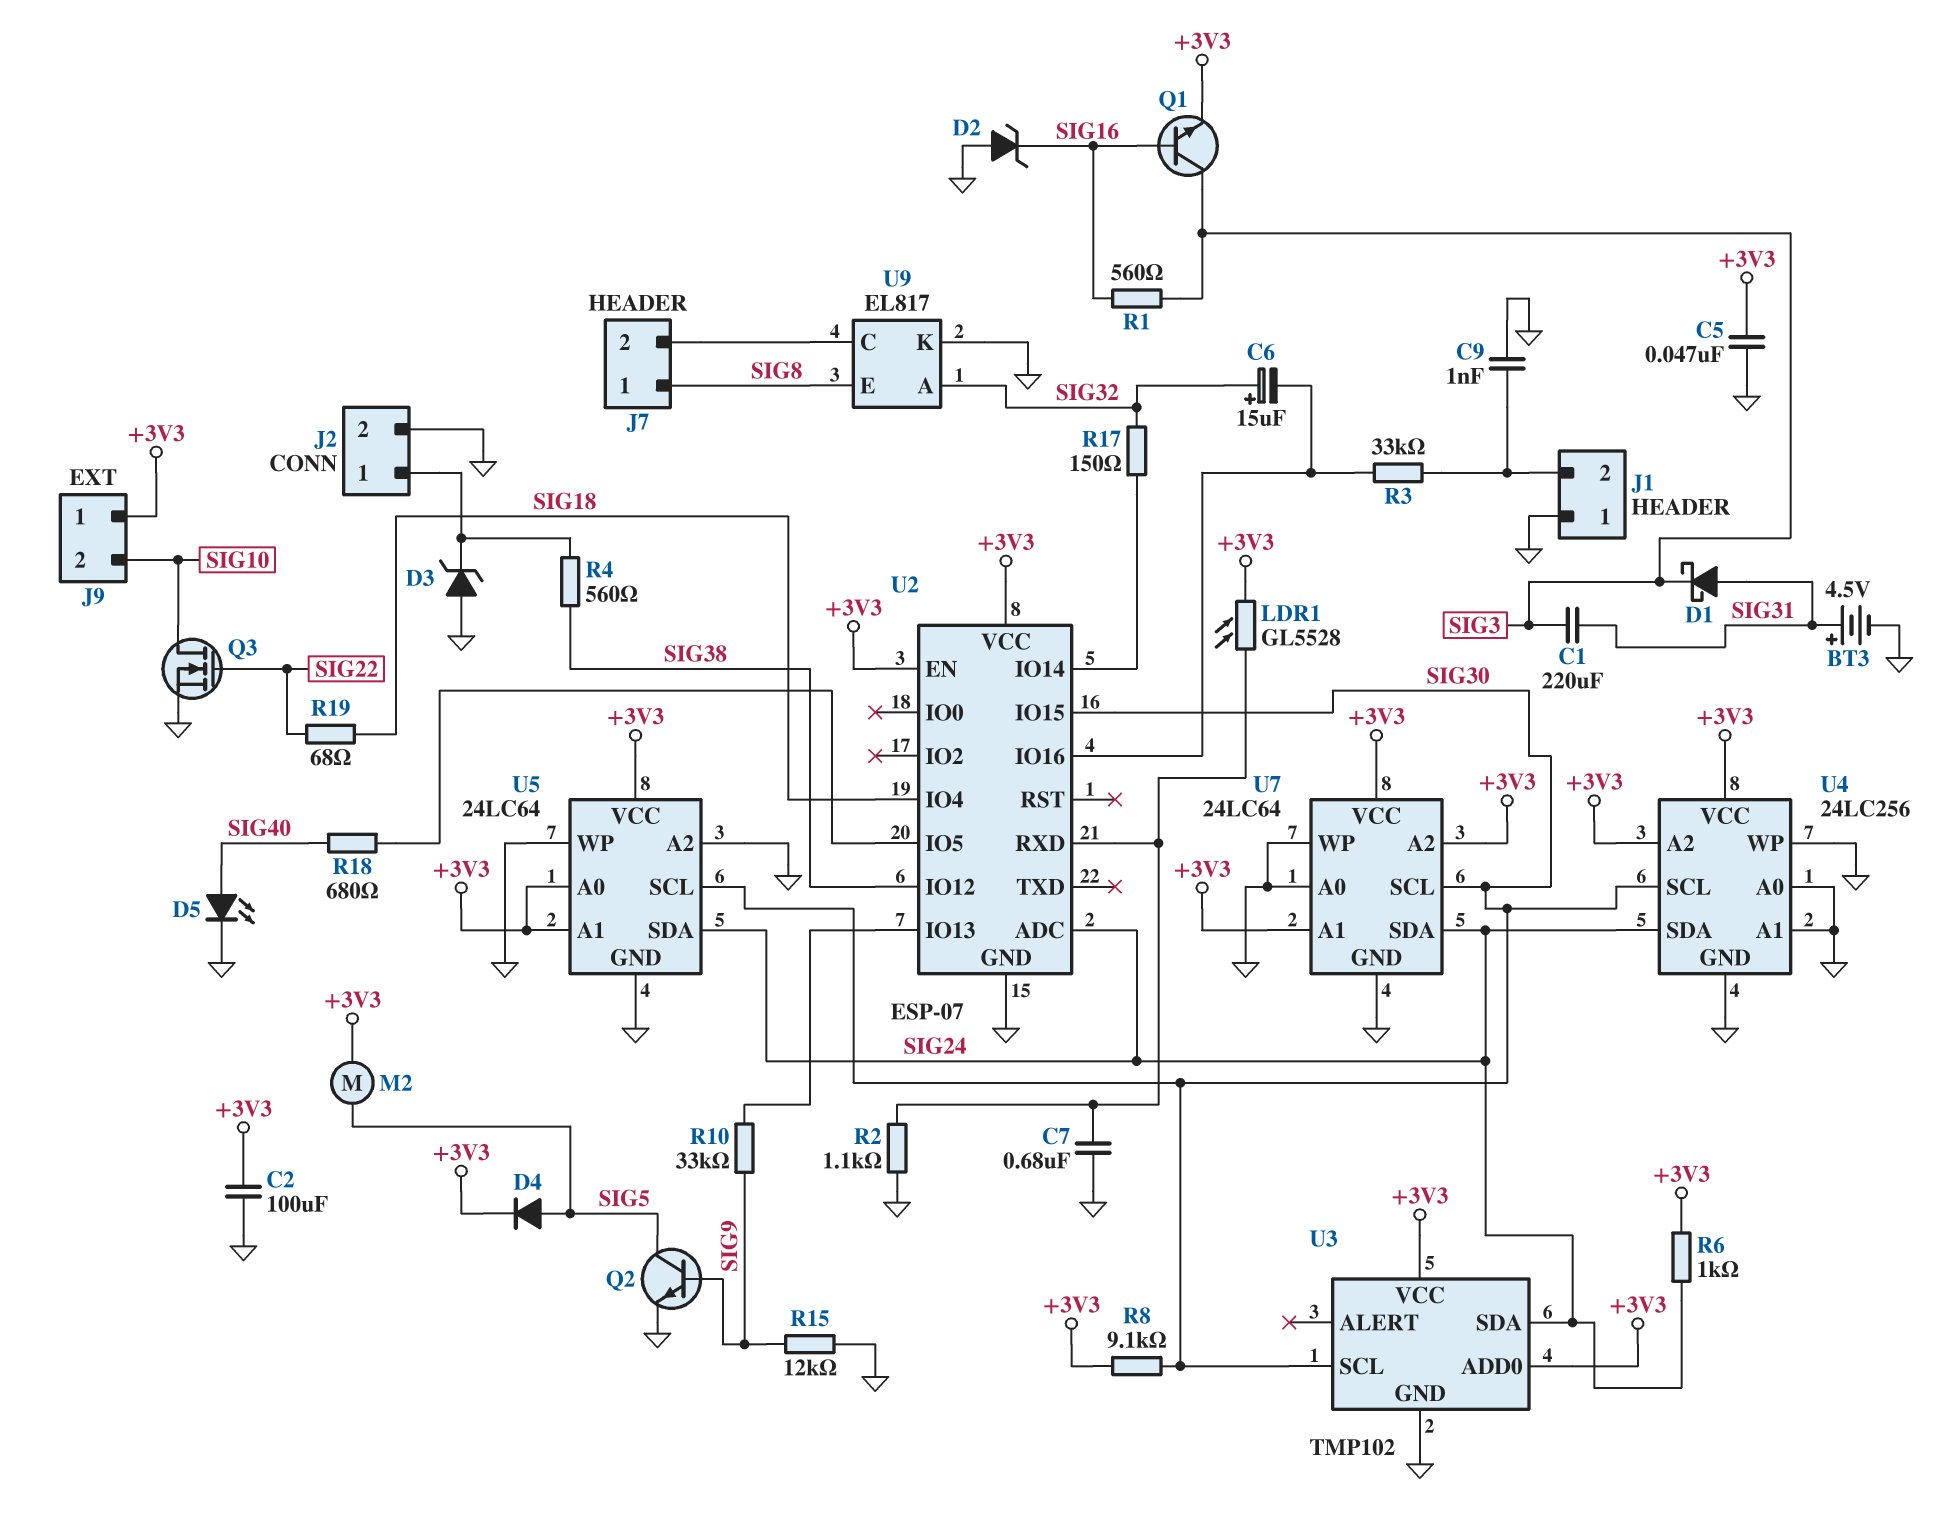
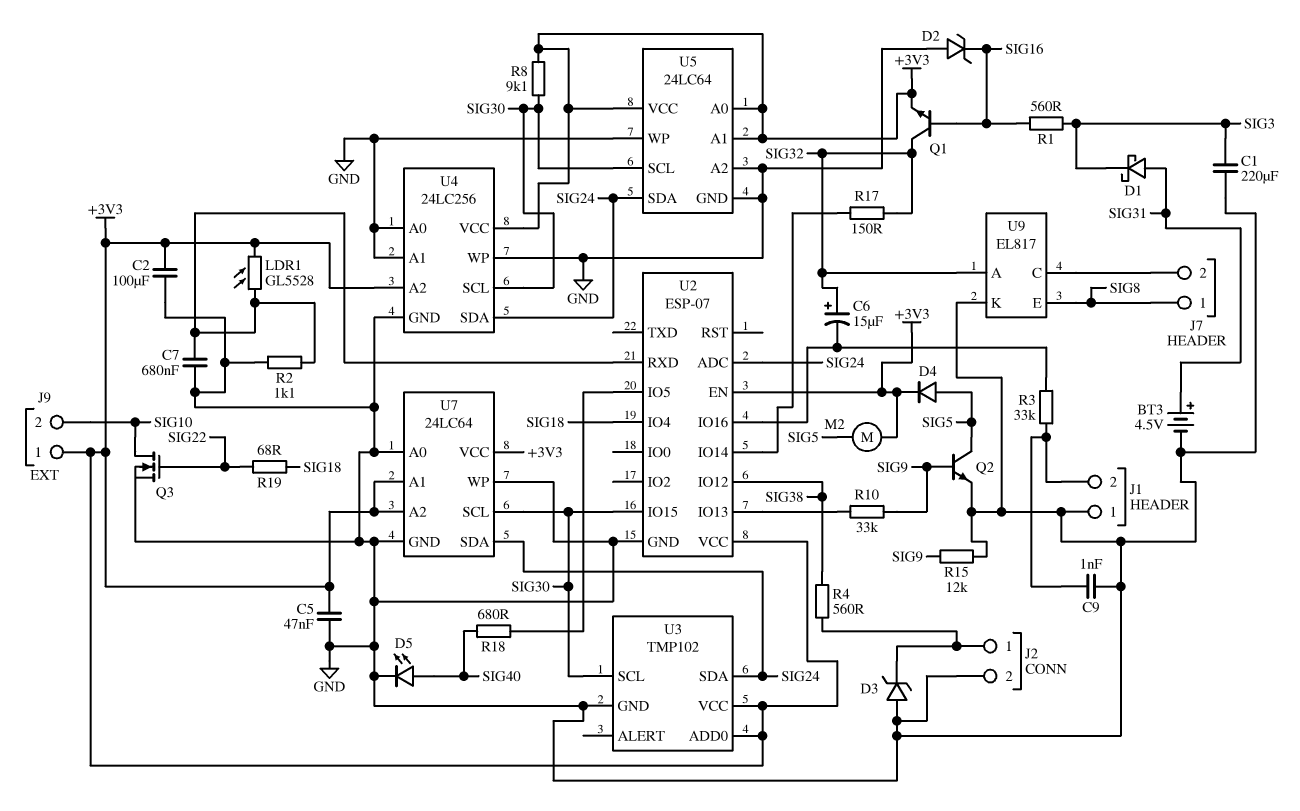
C1: 220uF (SIG3, SIG31) -> 220uF (GND, SIG3)
Q1: NPN (B SIG16, C SIG3, E +3V3) -> NPN (B SIG16, C SIG32, E +3V3)
R6: 1k (+3V3, SIG24) -> none

